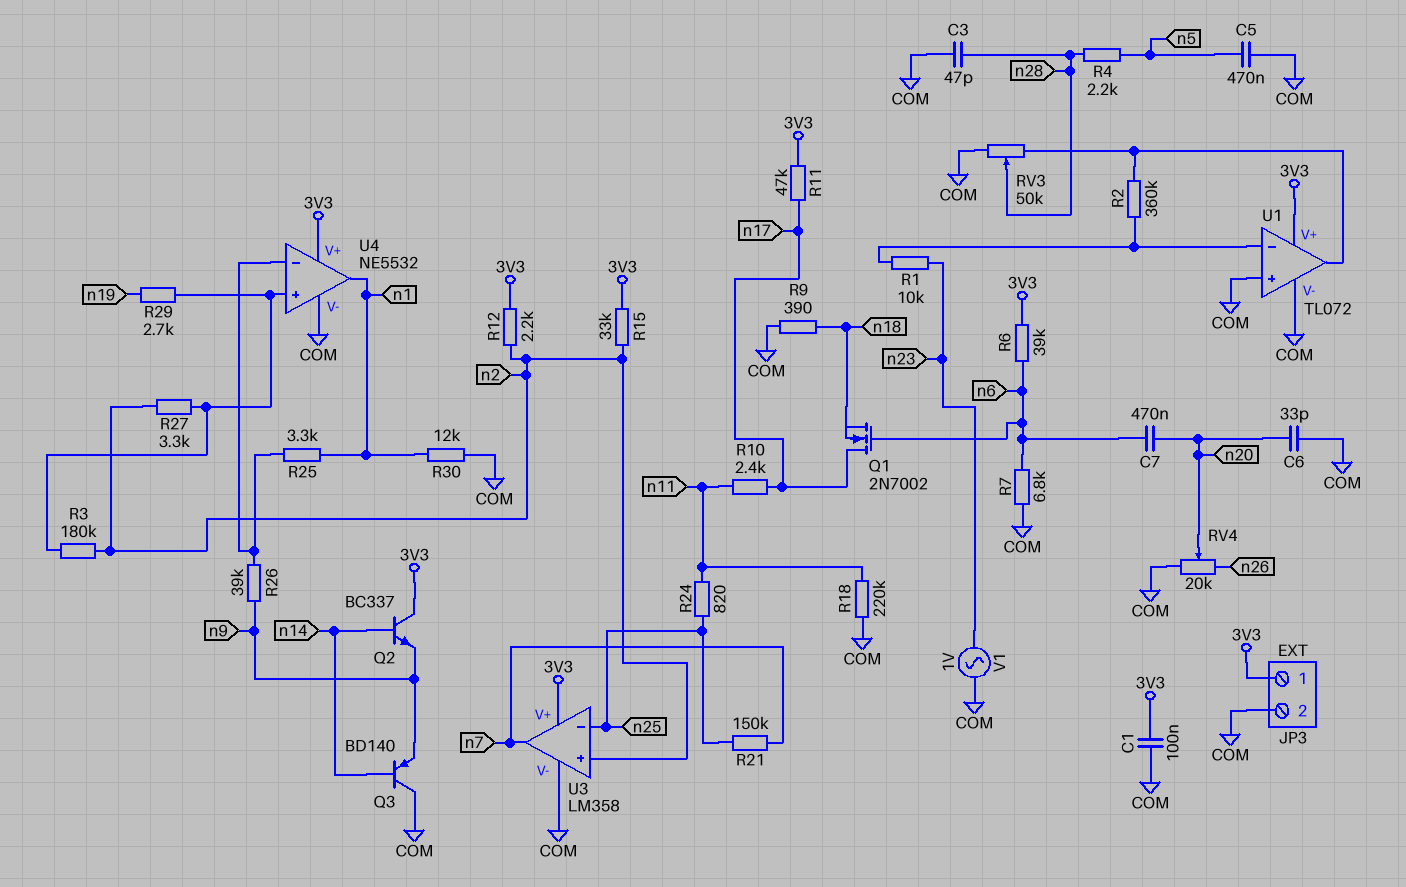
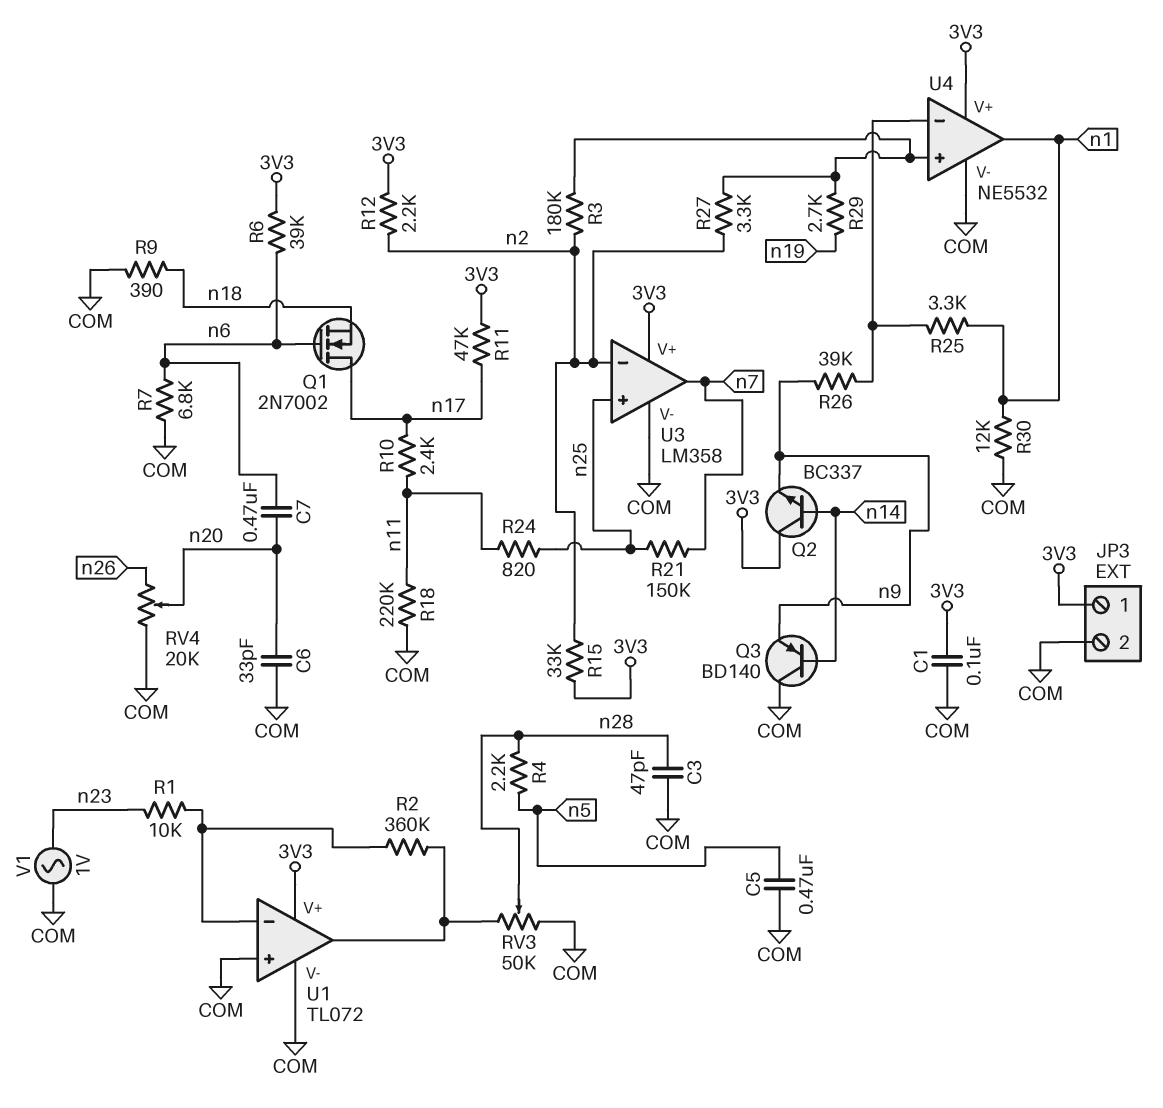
U3 pin in+: n2 -> n25
U3 pin in-: n25 -> n2

